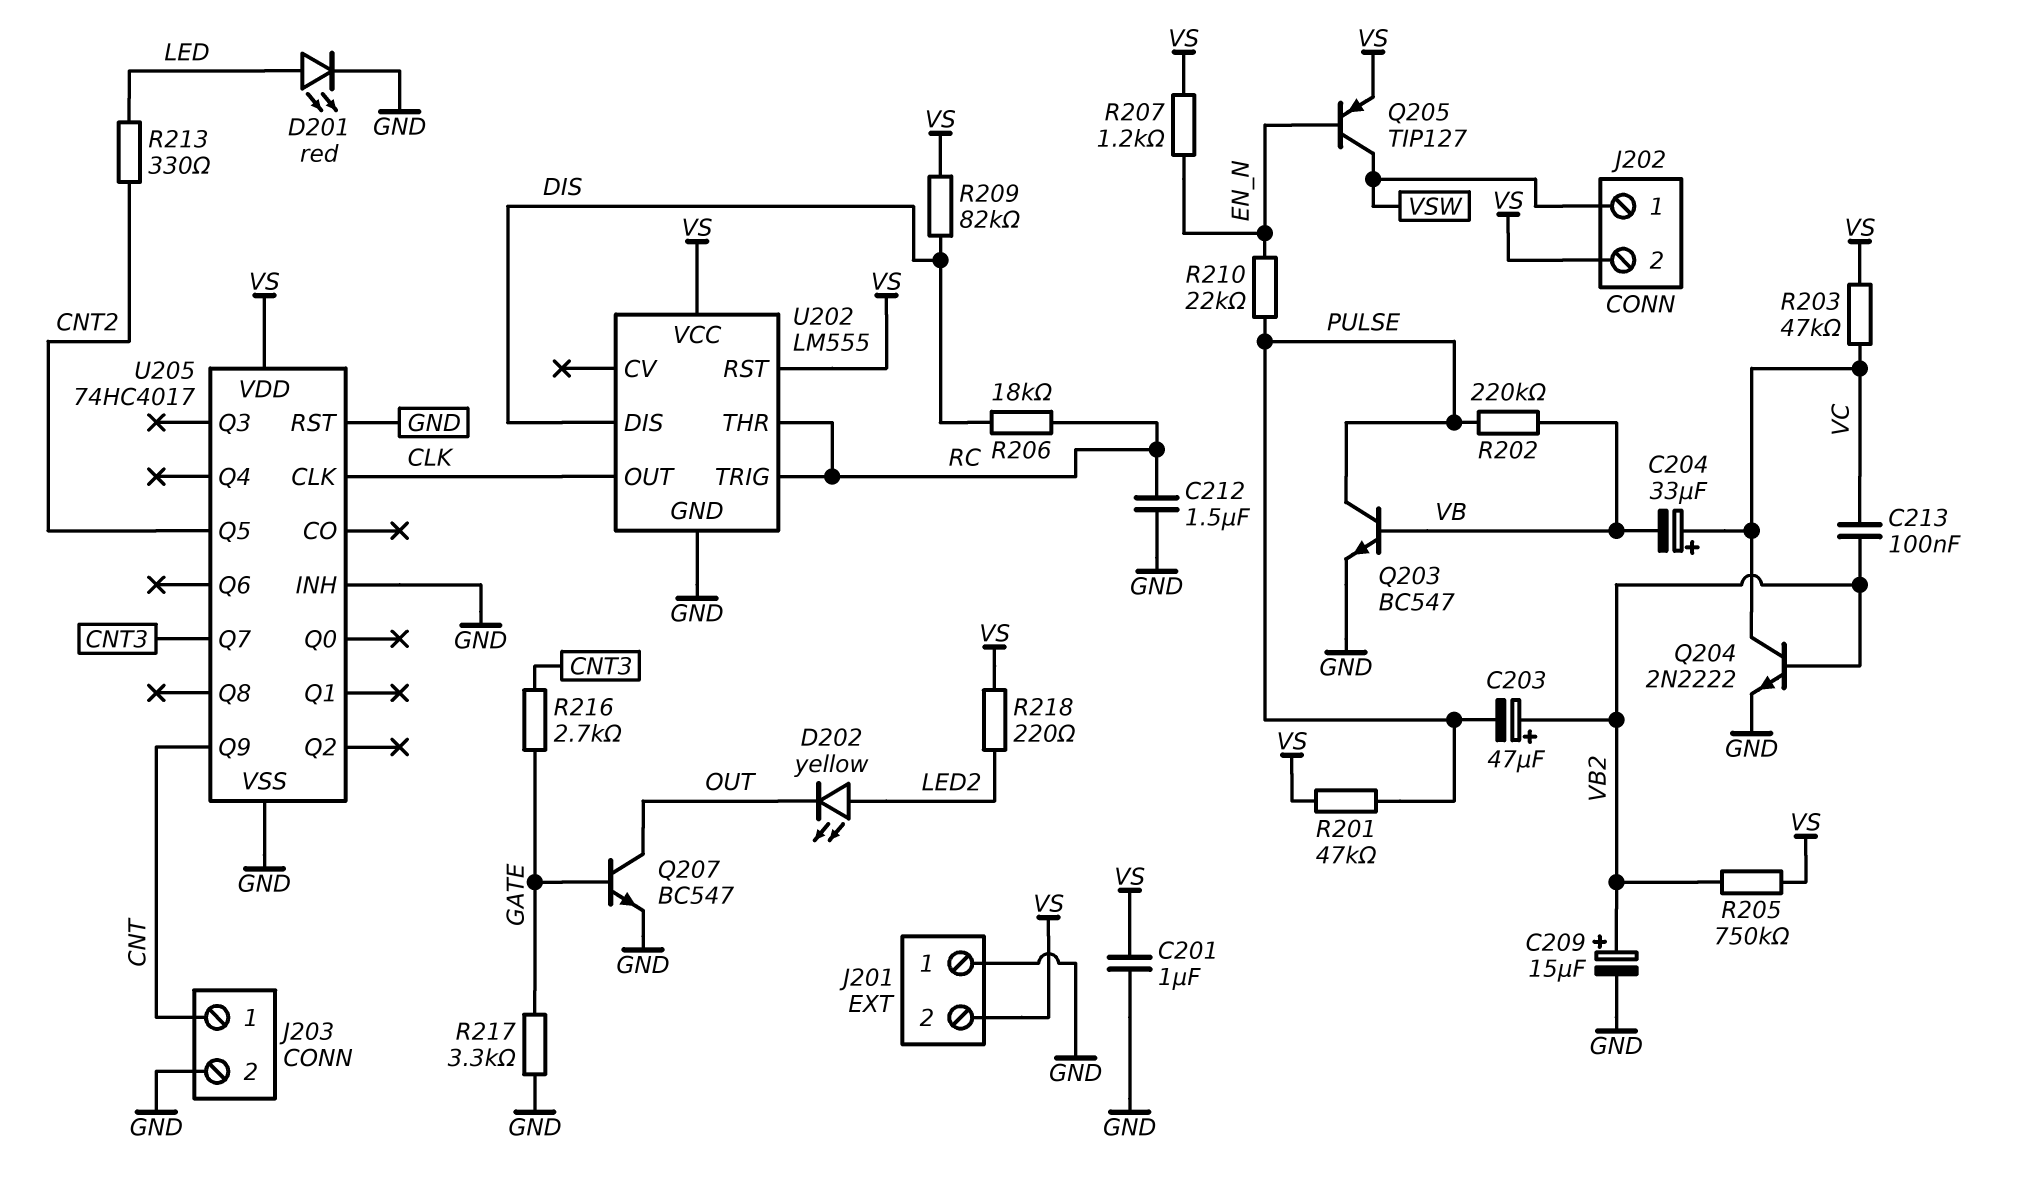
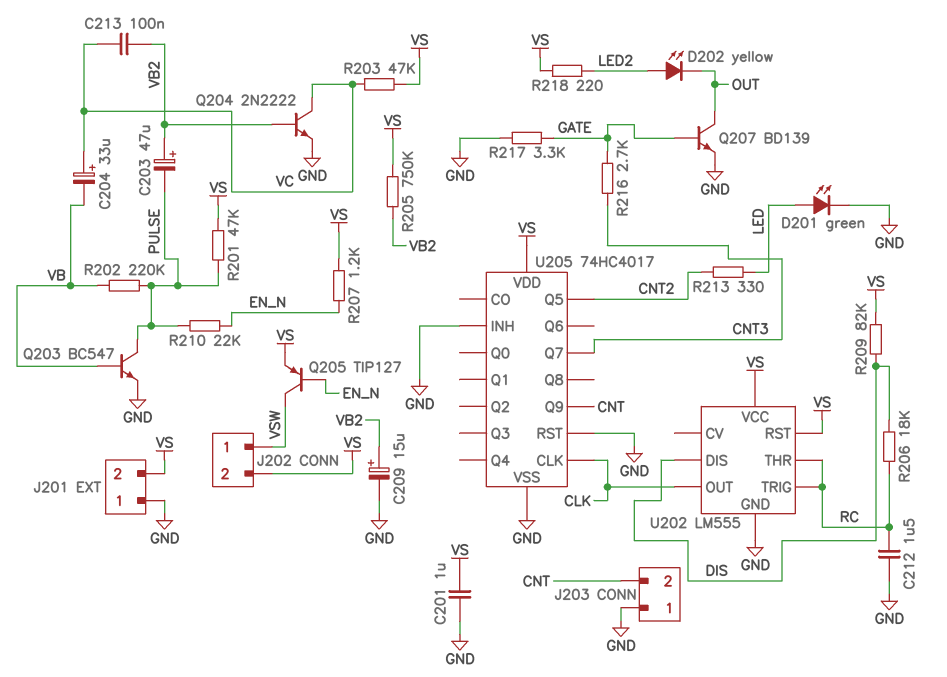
D201: LED red (A LED, K GND) -> LED green (A LED, K GND)
J203 pin 1: CNT -> GND
J203 pin 2: GND -> CNT
Q207: NPN BC547 (B GATE, C OUT, E GND) -> NPN BD139 (B GATE, C OUT, E GND)

